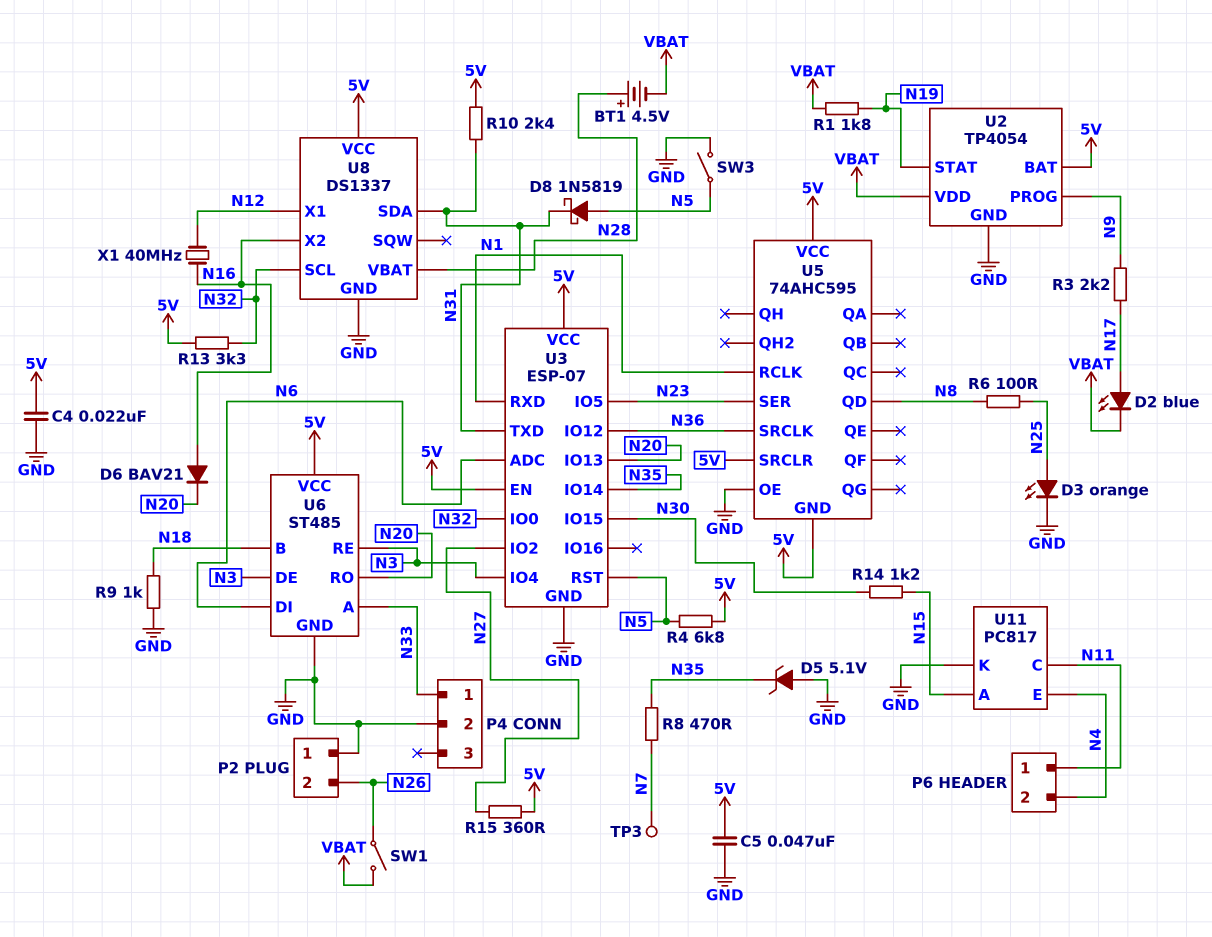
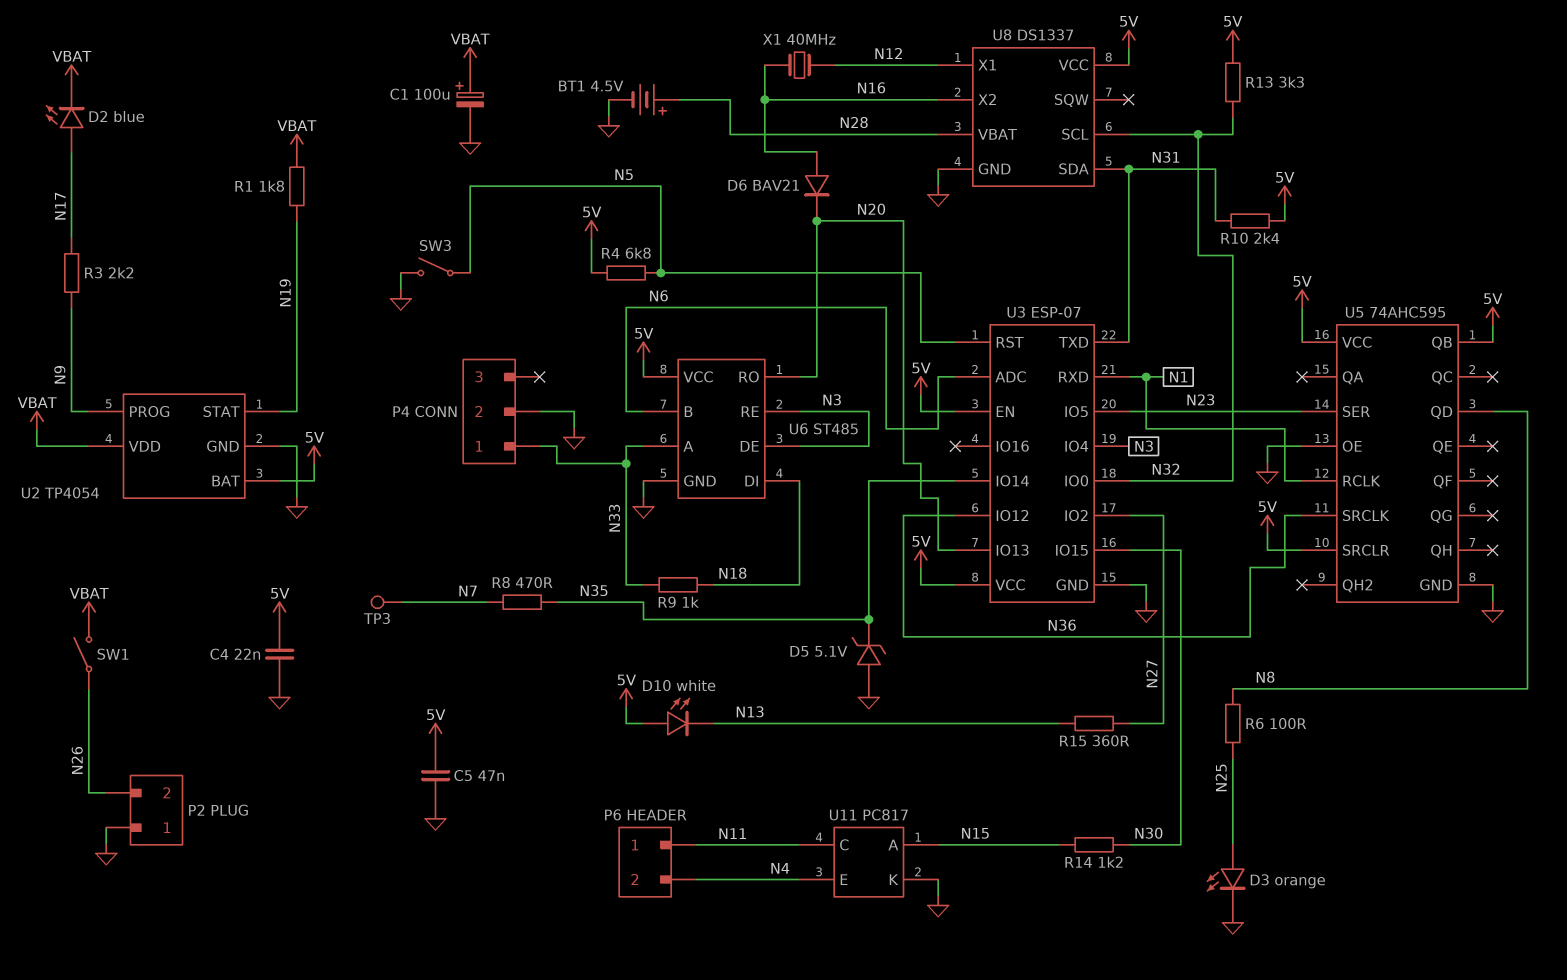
BT1: 4.5V (plus N28, minus VBAT) -> 4.5V (plus N28, minus GND)
C1: none -> 100uF (plus VBAT, minus GND)
D8: schottky 1N5819 (A N5, K N31) -> none
D10: none -> LED white (A 5V, K N13)
R9: 1k (GND, N18) -> 1k (N18, N33)
R15: 360 (5V, N27) -> 360 (N13, N27)
U5 pin GND: 5V -> GND
U5 pin QB: none -> 5V
U6 pin B: N18 -> N6
U6 pin DI: N6 -> N18

